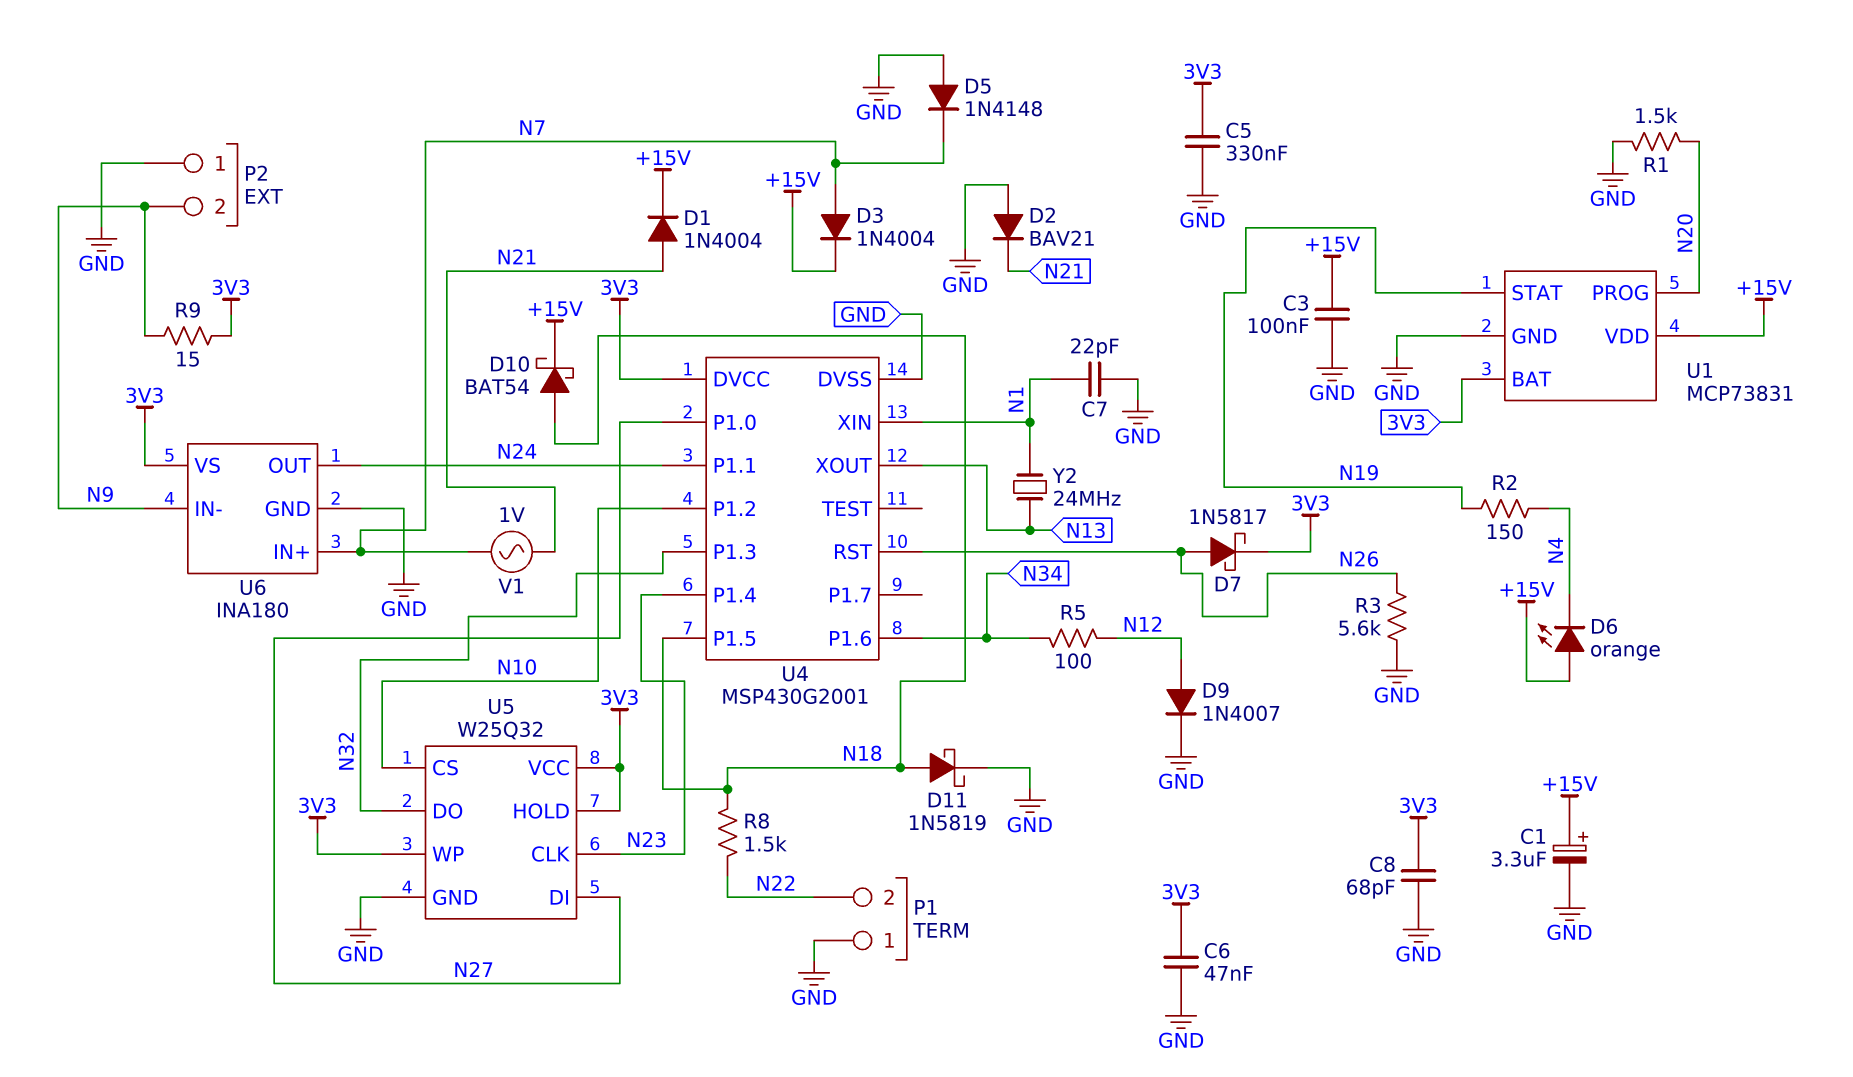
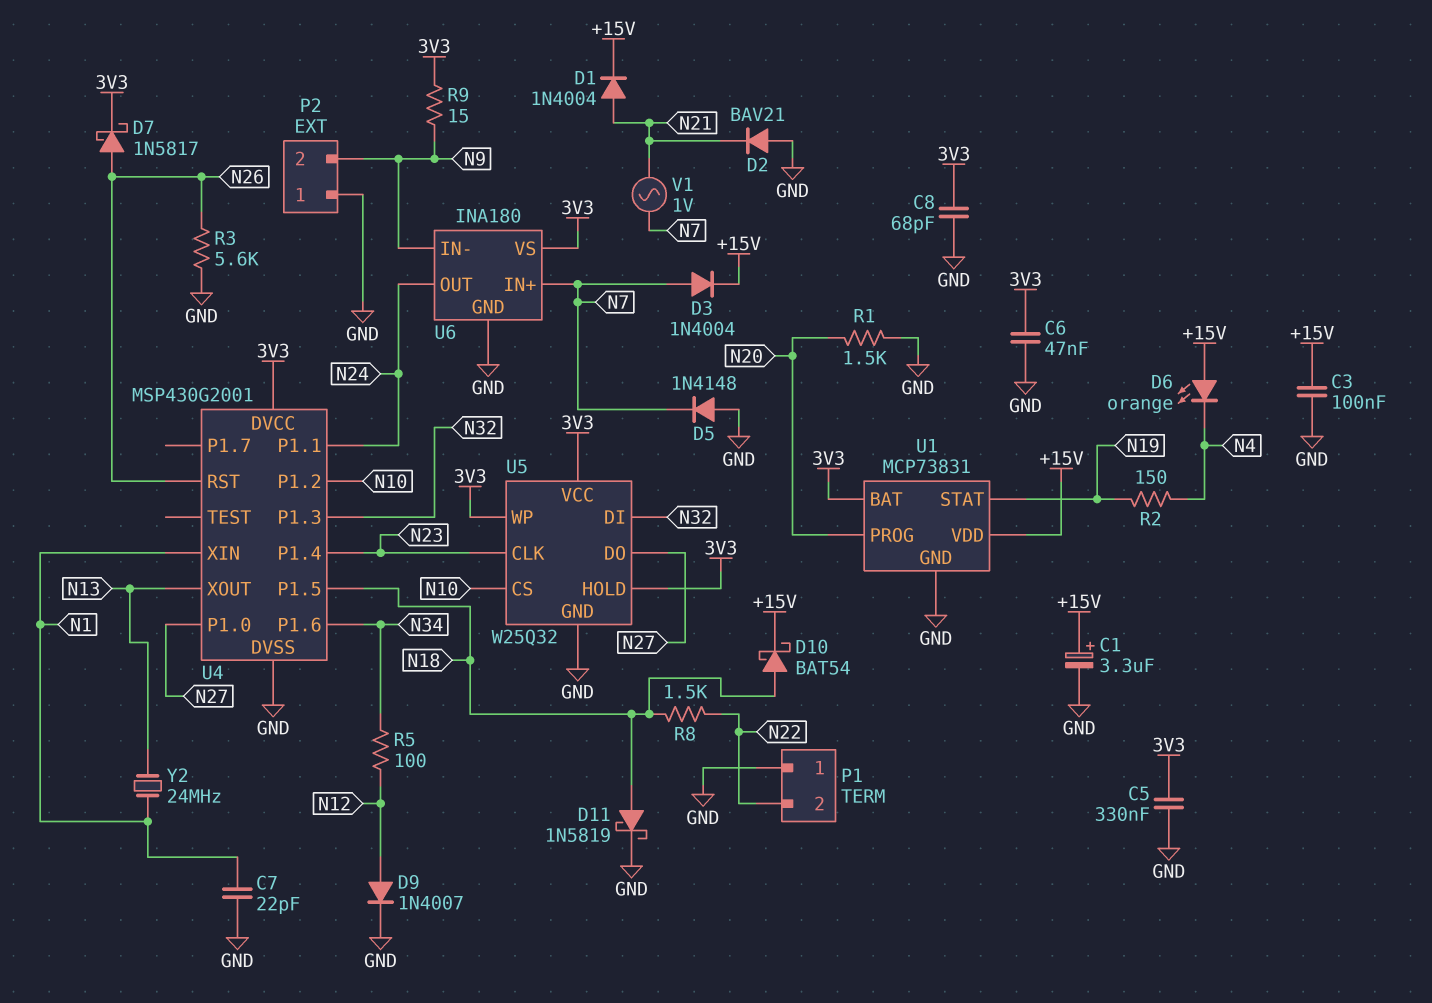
U5 pin DI: N27 -> N32
U5 pin DO: N32 -> N27

